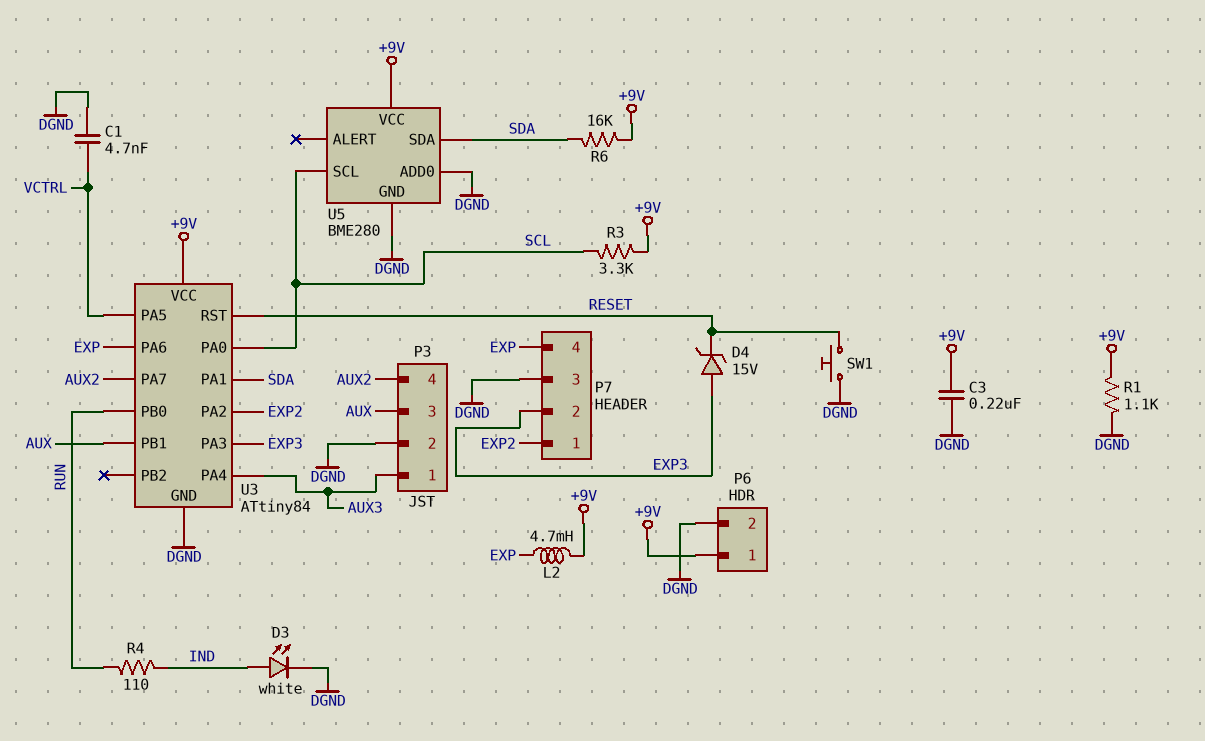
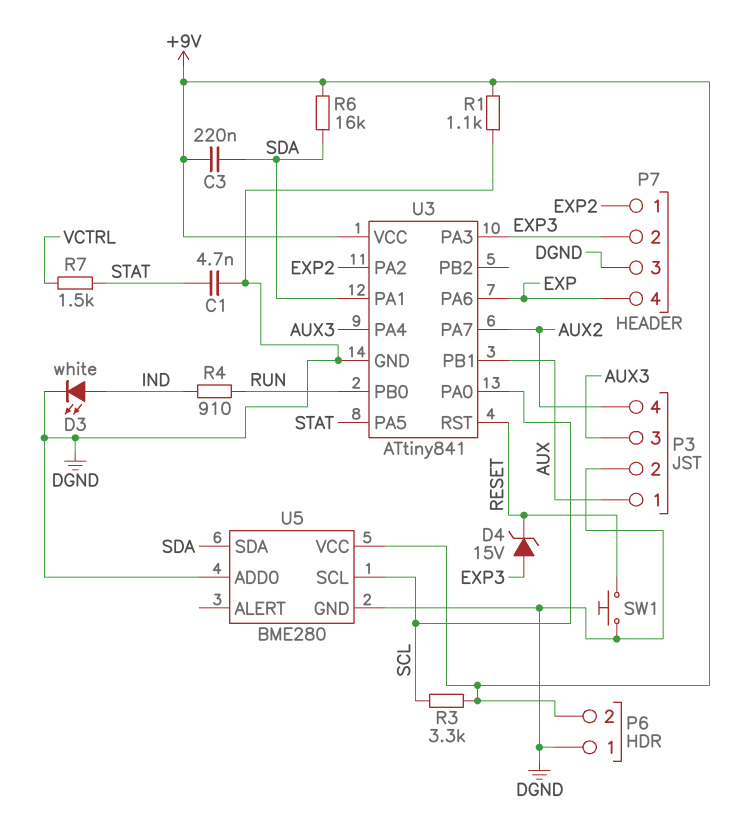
C1: 4.7nF (DGND, VCTRL) -> 4.7nF (DGND, STAT)
C3: 220nF (+9V, DGND) -> 220nF (+9V, SDA)
L2: 4.7mH (+9V, EXP) -> none
P3 pin 1: AUX3 -> AUX
P3 pin 3: AUX -> AUX3
P6 pin 1: +9V -> DGND
P6 pin 2: DGND -> +9V
R4: 110 (IND, RUN) -> 910 (IND, RUN)
R7: none -> 1.5k (STAT, VCTRL)
U3: ATtiny84 -> ATtiny841
U3 pin PA5: VCTRL -> STAT

